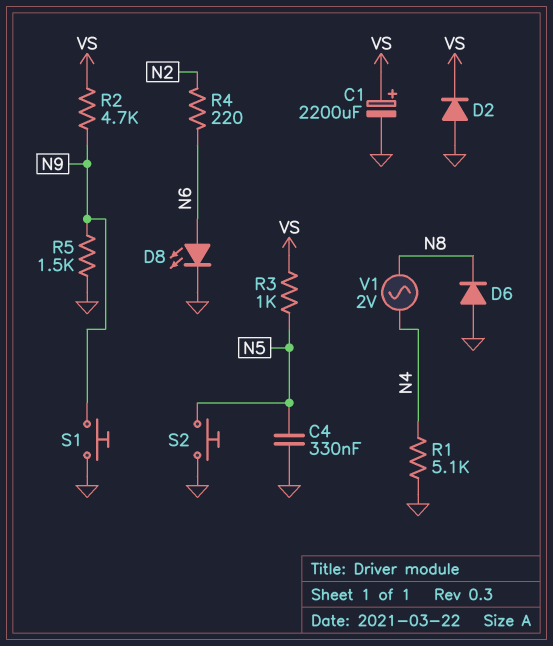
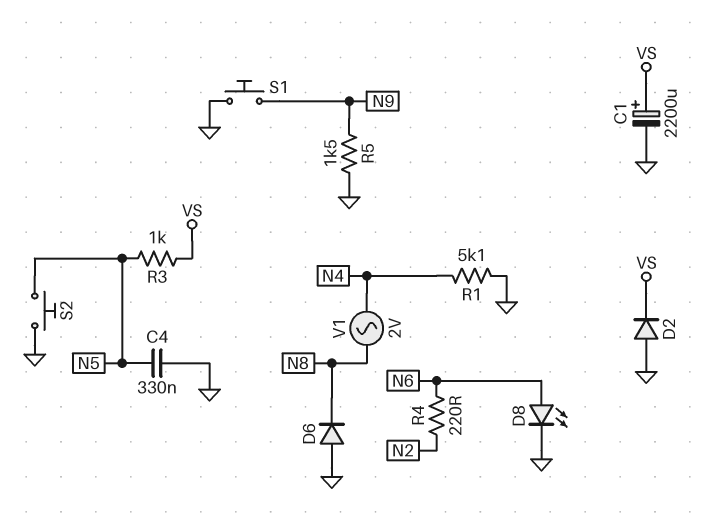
R2: 4.7k (N9, VS) -> none

